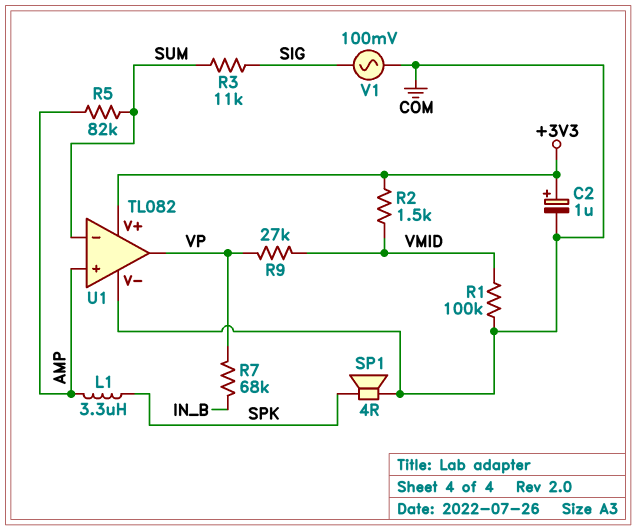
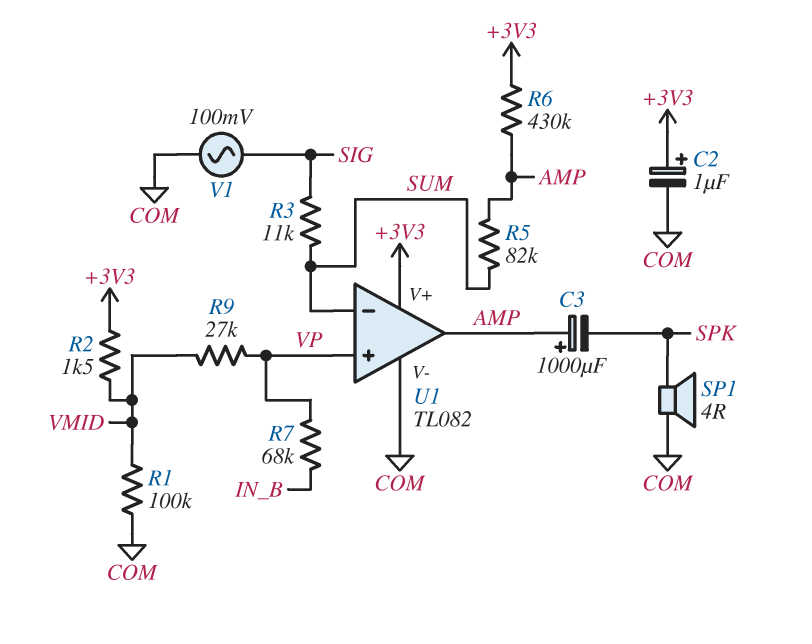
C3: none -> 1000uF (plus AMP, minus SPK)
L1: 3.3uH (AMP, SPK) -> none
R6: none -> 430k (+3V3, AMP)
U1 pin in+: AMP -> VP
U1 pin out: VP -> AMP

